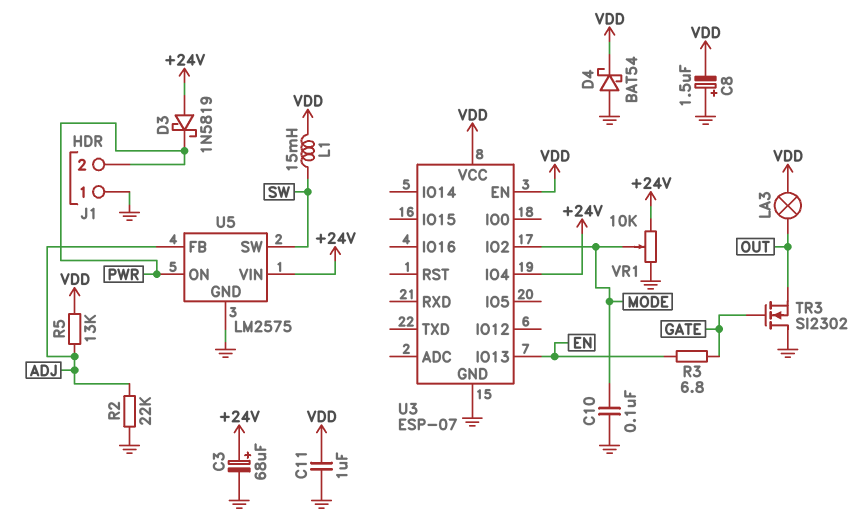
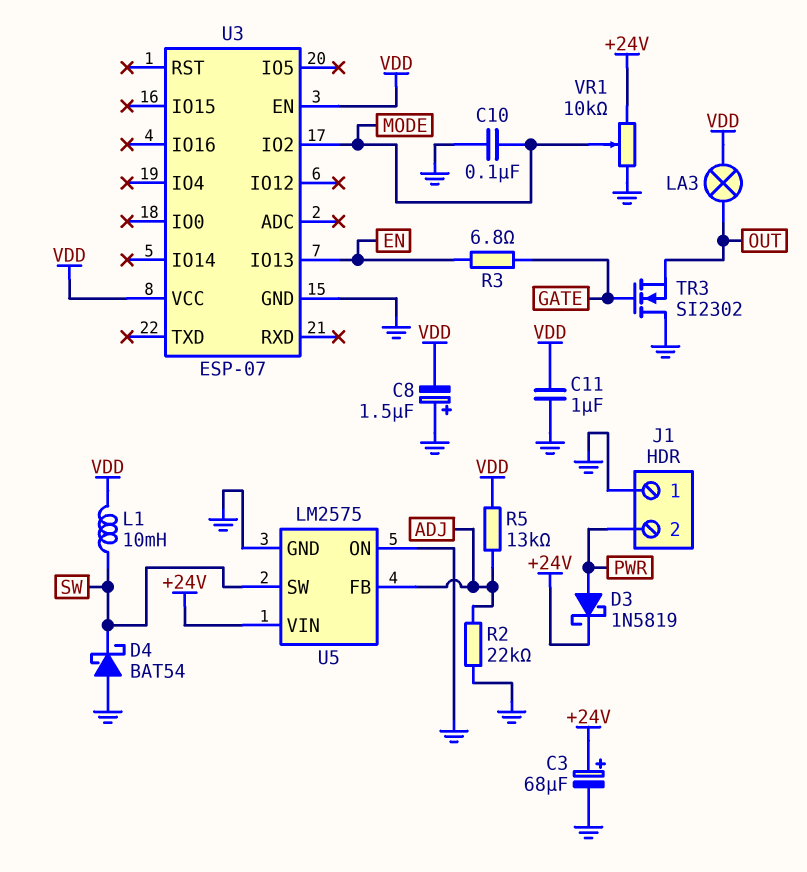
D3: schottky 1N5819 (A +24V, K PWR) -> schottky 1N5819 (A PWR, K +24V)
D4: schottky BAT54 (A GND, K VDD) -> schottky BAT54 (A GND, K SW)
L1: 15mH (SW, VDD) -> 10mH (SW, VDD)
U3 pin IO4: +24V -> none
U5 pin ON: PWR -> GND

